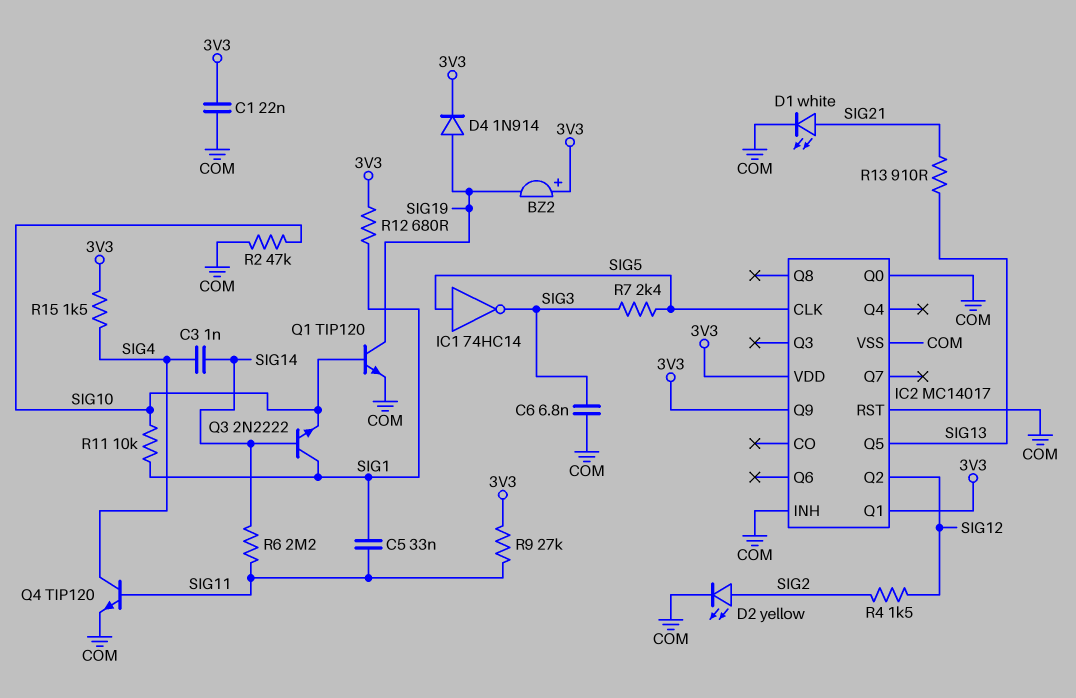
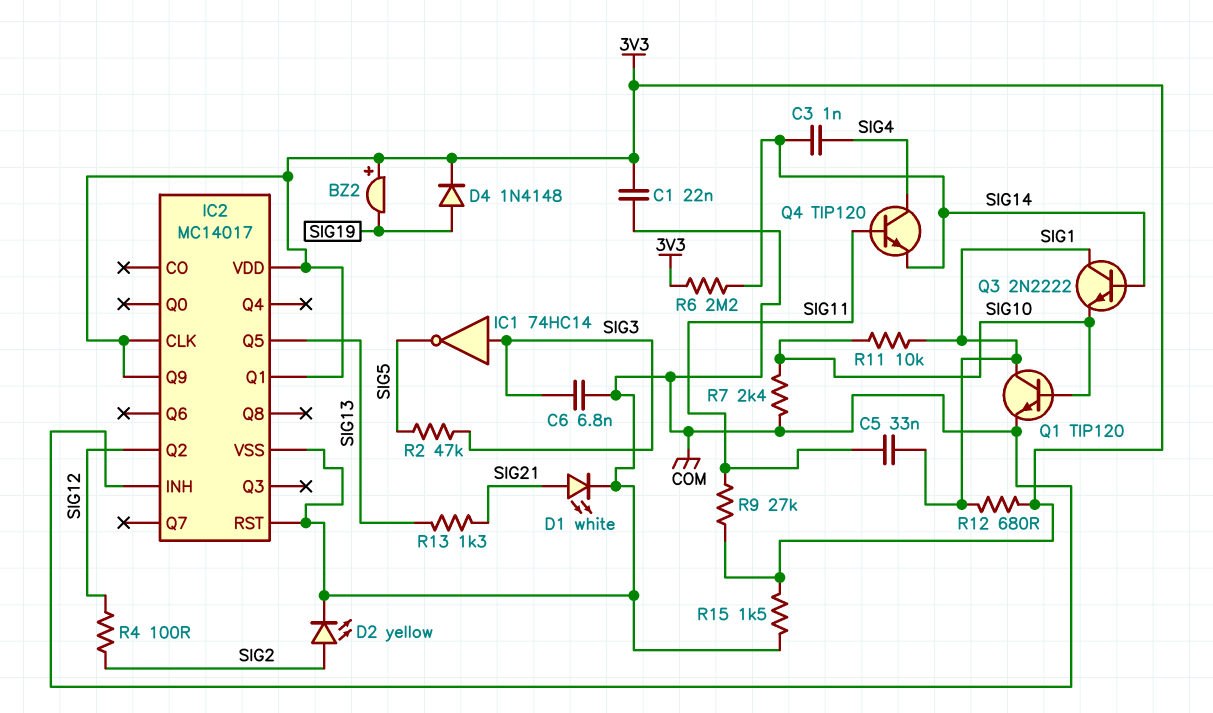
D4: diode 1N914 (A SIG19, K 3V3) -> diode 1N4148 (A SIG19, K 3V3)
IC1: NOT 74HC14 (in SIG5, out SIG3) -> NOT 74HC14 (in SIG3, out SIG5)
IC2 pin CLK: SIG5 -> 3V3
IC2 pin Q0: COM -> none
Q1: NPN TIP120 (B SIG10, C SIG19, E COM) -> NPN TIP120 (B SIG10, C SIG1, E COM)
Q4: NPN TIP120 (B SIG11, C SIG4, E COM) -> NPN TIP120 (B SIG11, C SIG4, E SIG14)
R2: 47k (COM, SIG10) -> 47k (SIG3, SIG5)
R4: 1.5k (SIG2, SIG12) -> 100 (SIG2, SIG12)
R6: 2.2M (SIG11, SIG14) -> 2.2M (3V3, SIG14)
R7: 2.4k (SIG3, SIG5) -> 2.4k (COM, SIG10)
R13: 910 (SIG13, SIG21) -> 1.3k (SIG13, SIG21)
R15: 1.5k (3V3, SIG4) -> 1.5k (3V3, COM)

